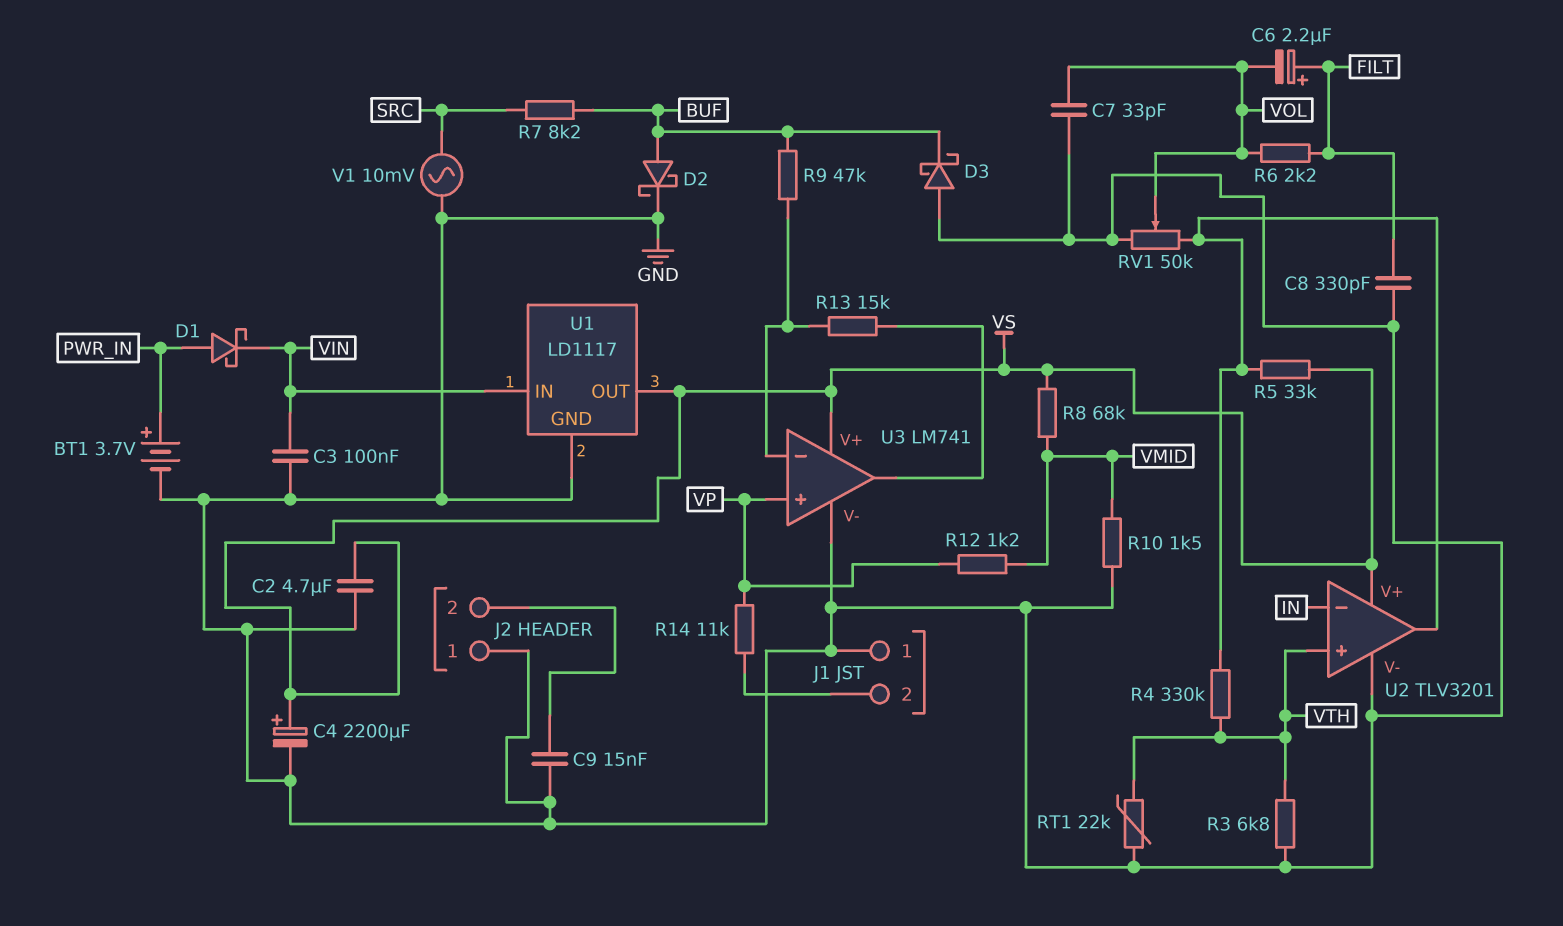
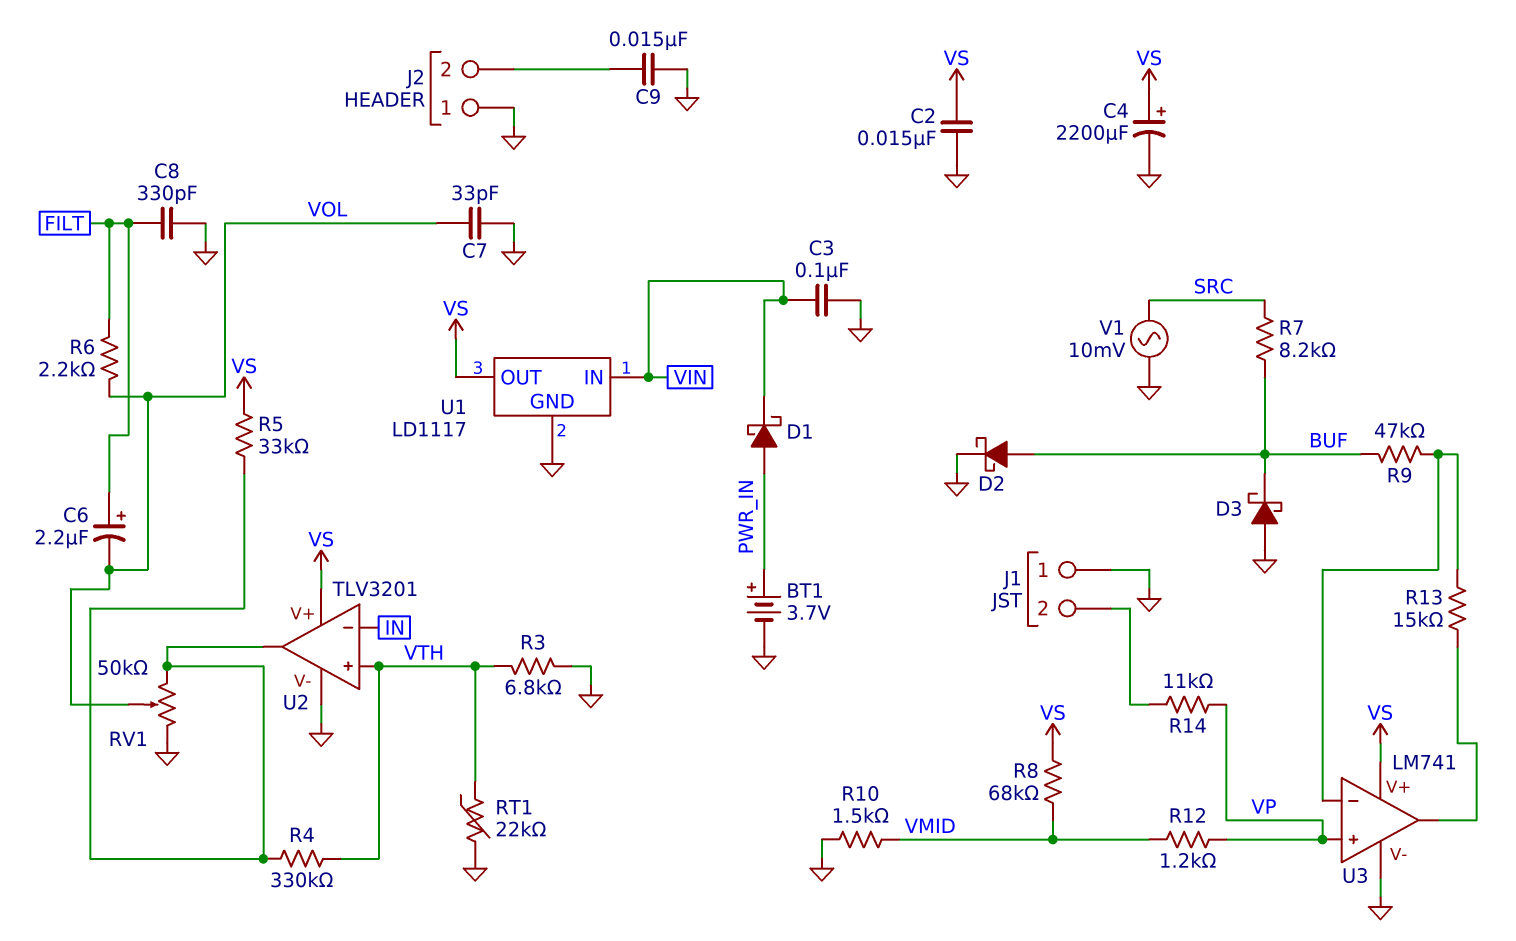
C2: 4.7uF (GND, VS) -> 15nF (GND, VS)

